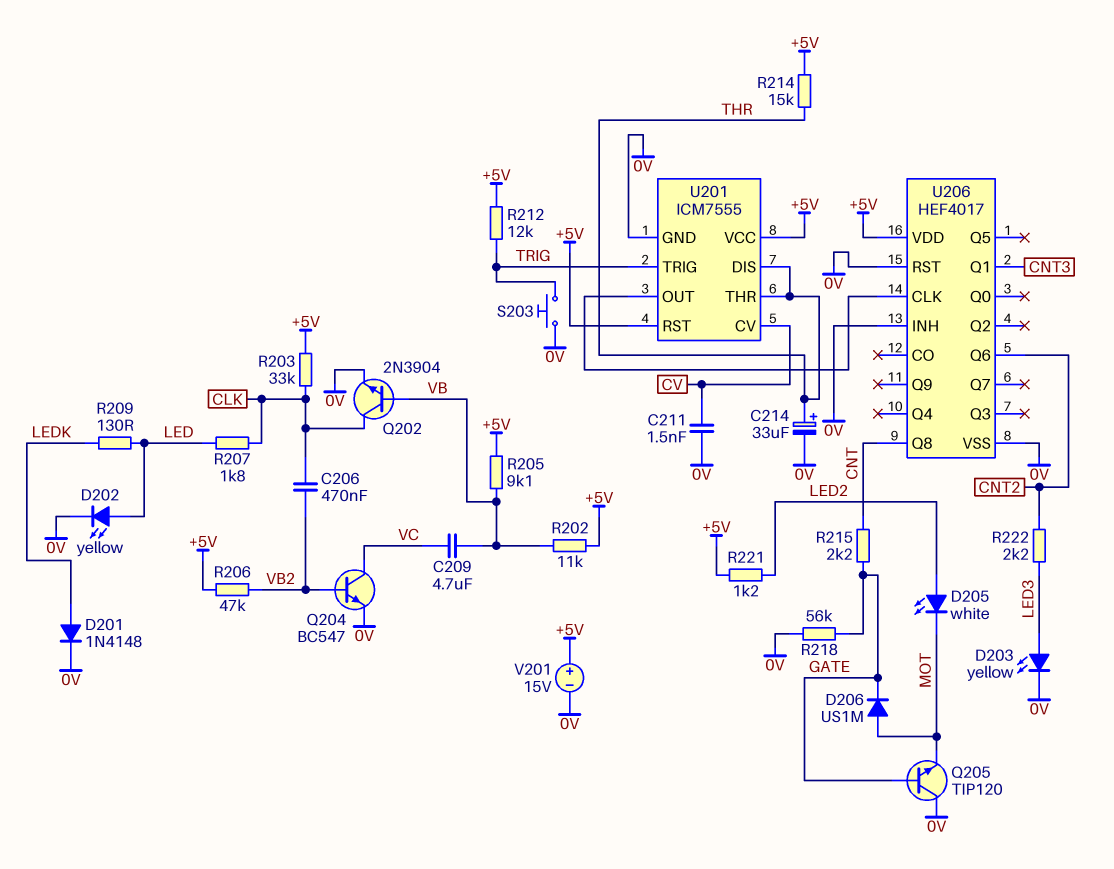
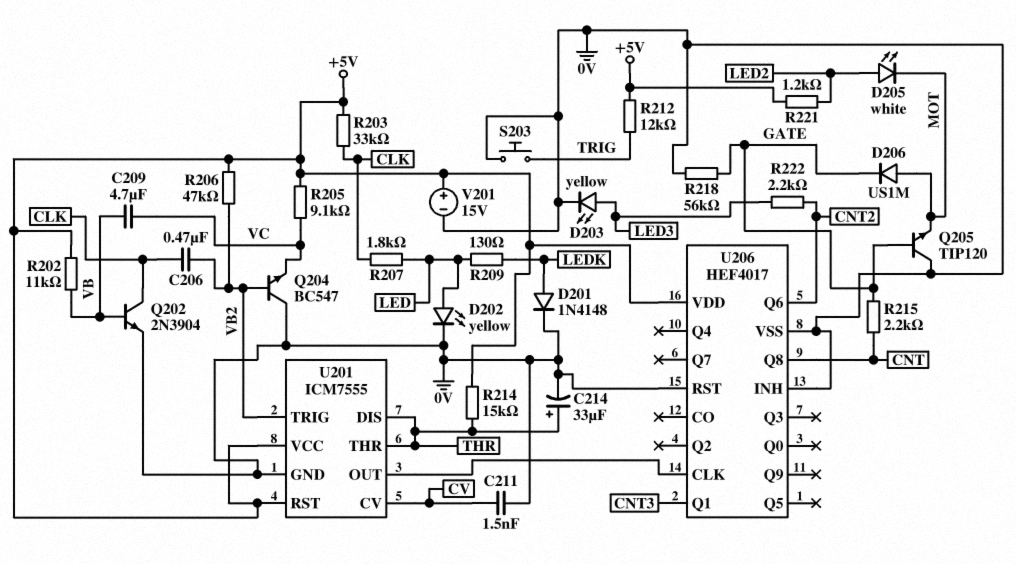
Q204: NPN BC547 (B VB2, C VC, E 0V) -> NPN BC547 (B VB2, C 0V, E VC)
R205: 9.1k (+5V, VB) -> 9.1k (+5V, VC)
U201 pin TRIG: TRIG -> VB2

